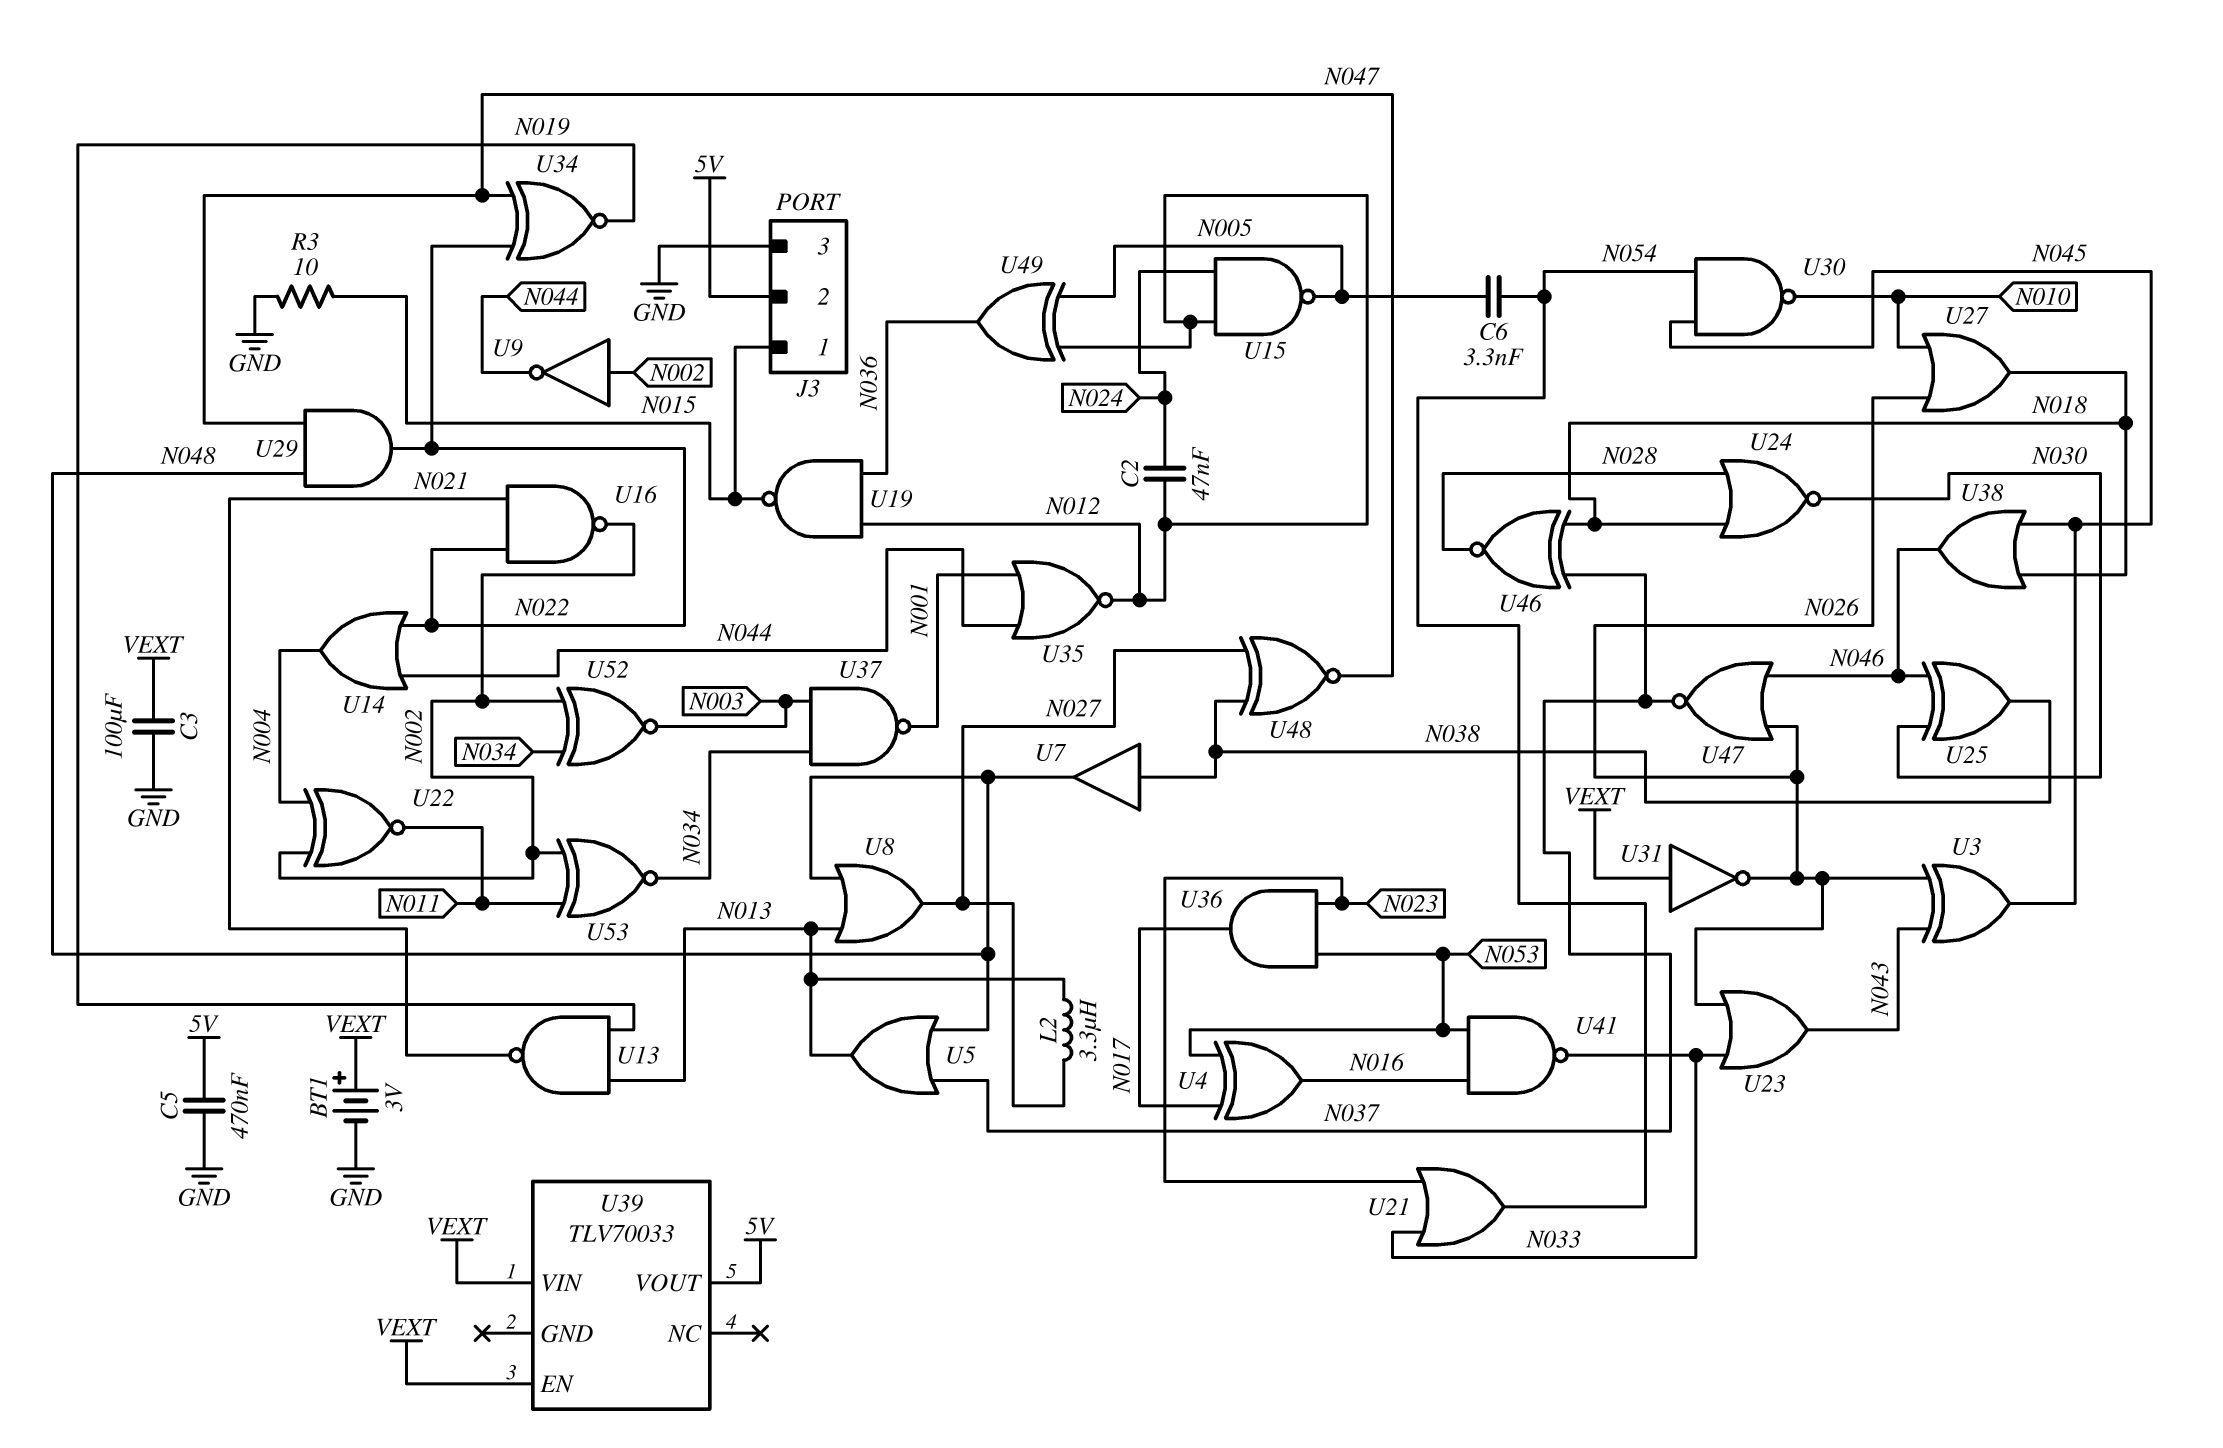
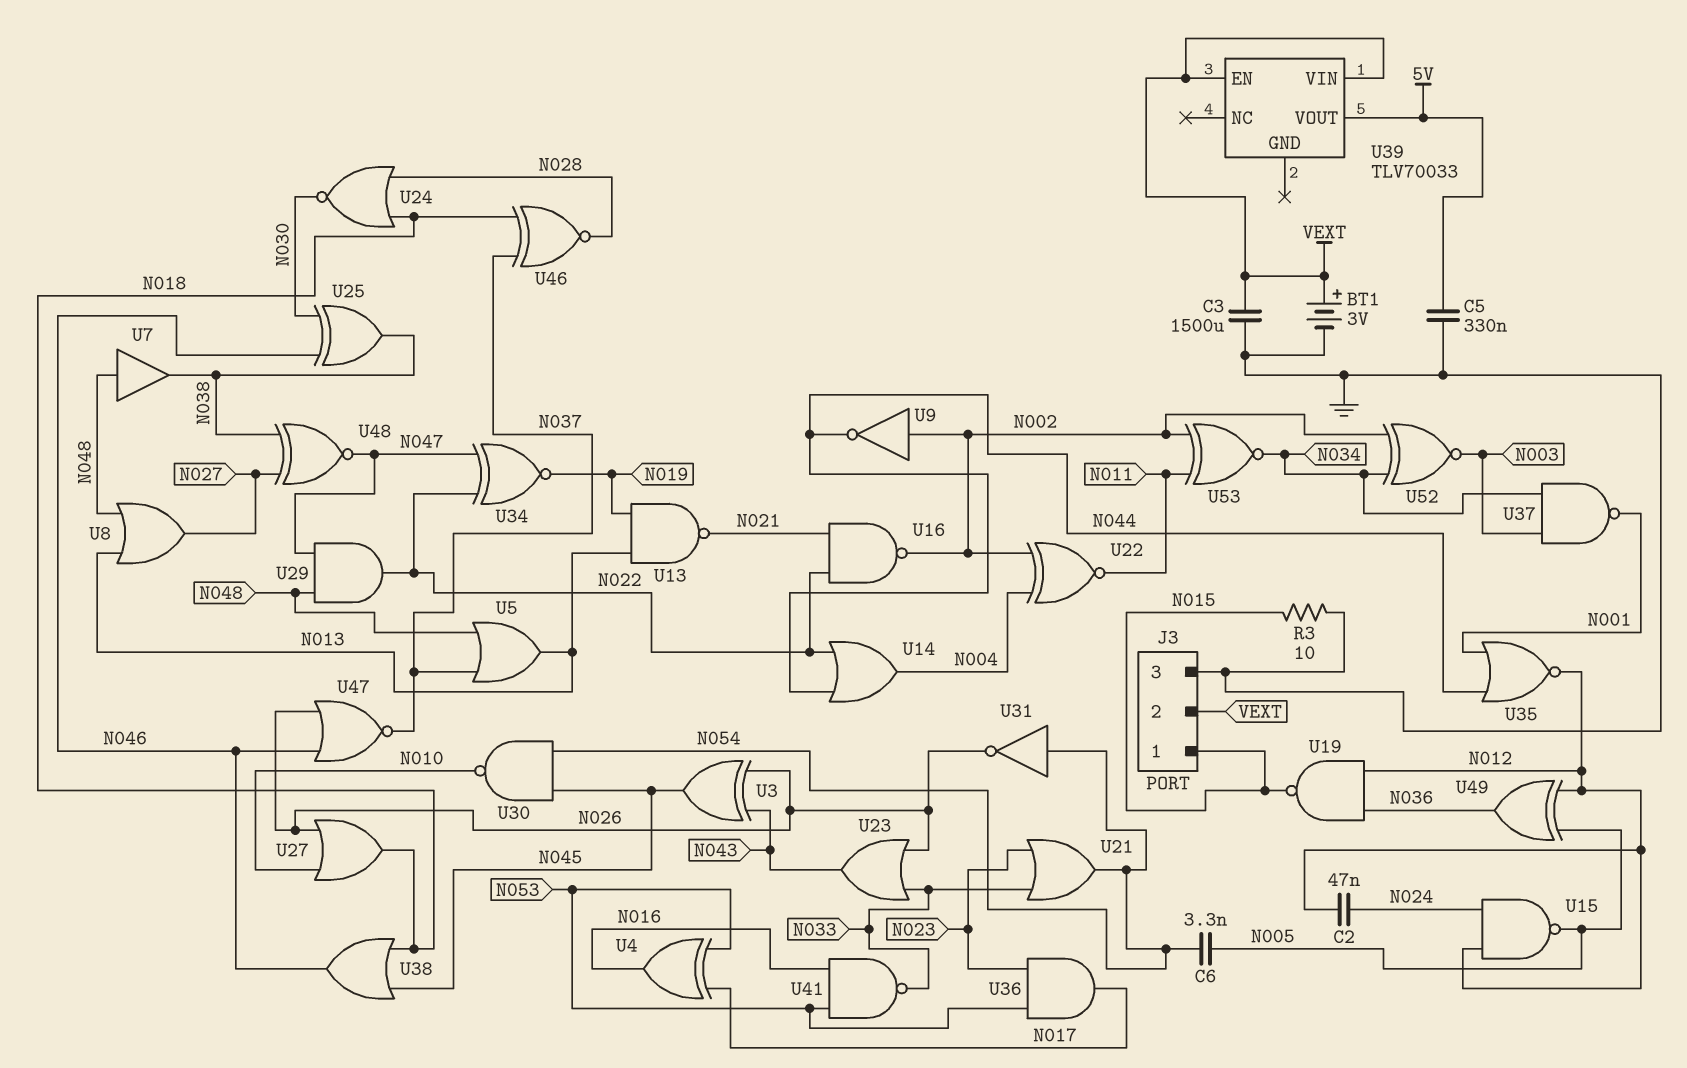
C3: 100uF (GND, VEXT) -> 1500uF (GND, VEXT)
C5: 470nF (5V, GND) -> 330nF (5V, GND)
J3 pin 2: 5V -> VEXT
L2: 3.3uH (N013, N027) -> none
U7: buffer (in N038, out N048) -> buffer (in N048, out N038)
U31: NOT (in VEXT, out N026) -> NOT (in N054, out N026)

